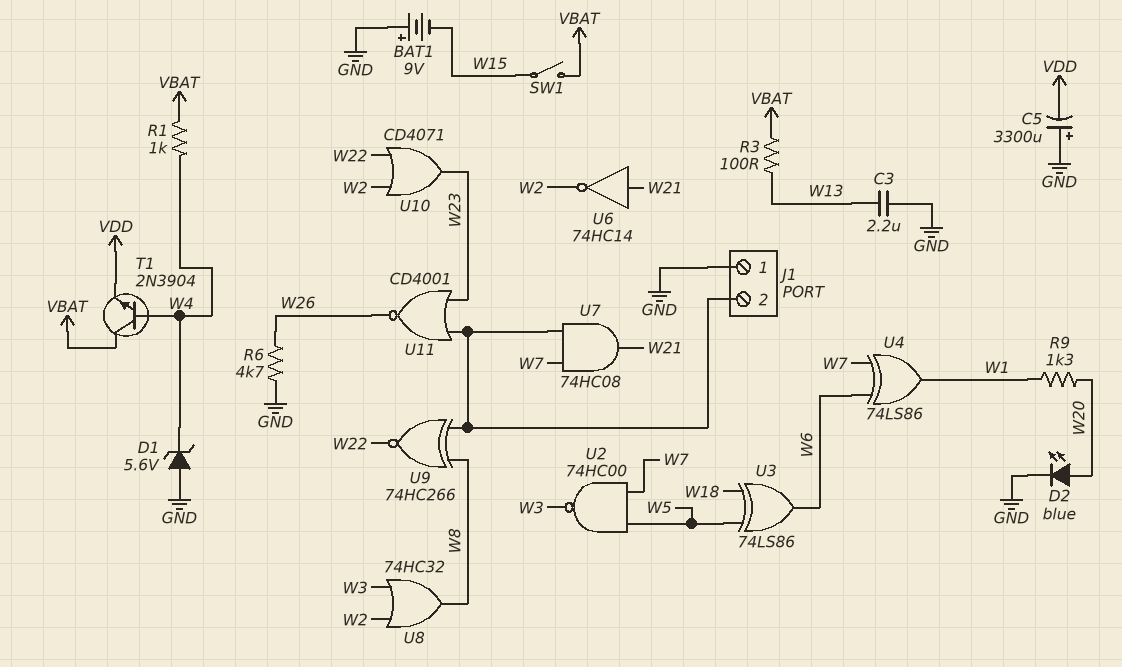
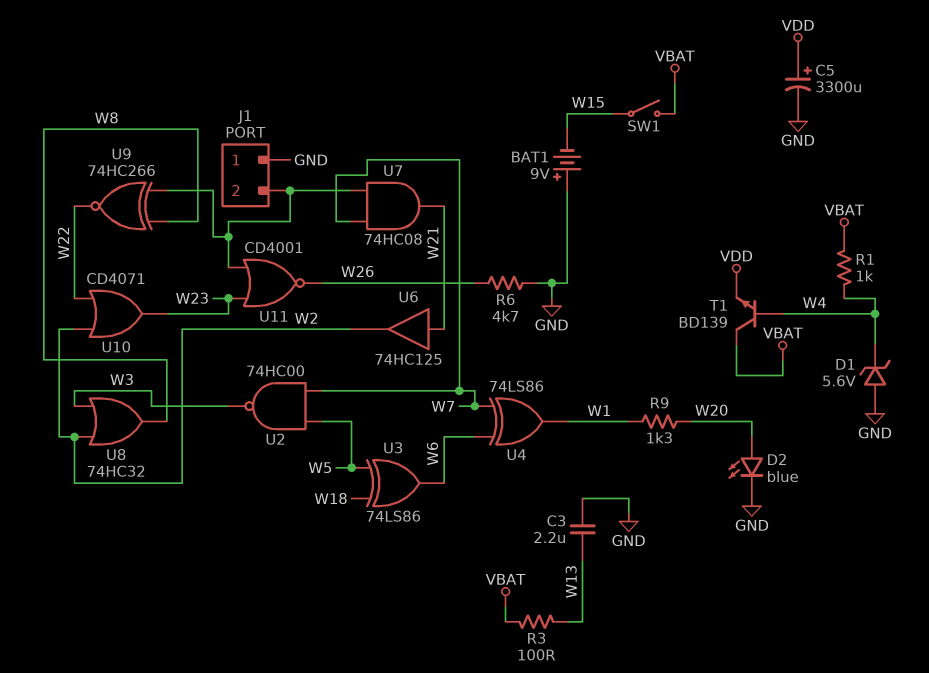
C5: 3300uF (plus GND, minus VDD) -> 3300uF (plus VDD, minus GND)
T1: NPN 2N3904 (B W4, C VBAT, E VDD) -> NPN BD139 (B W4, C VBAT, E VDD)
U6: NOT 74HC14 (in W21, out W2) -> buffer 74HC125 (in W21, out W2)

